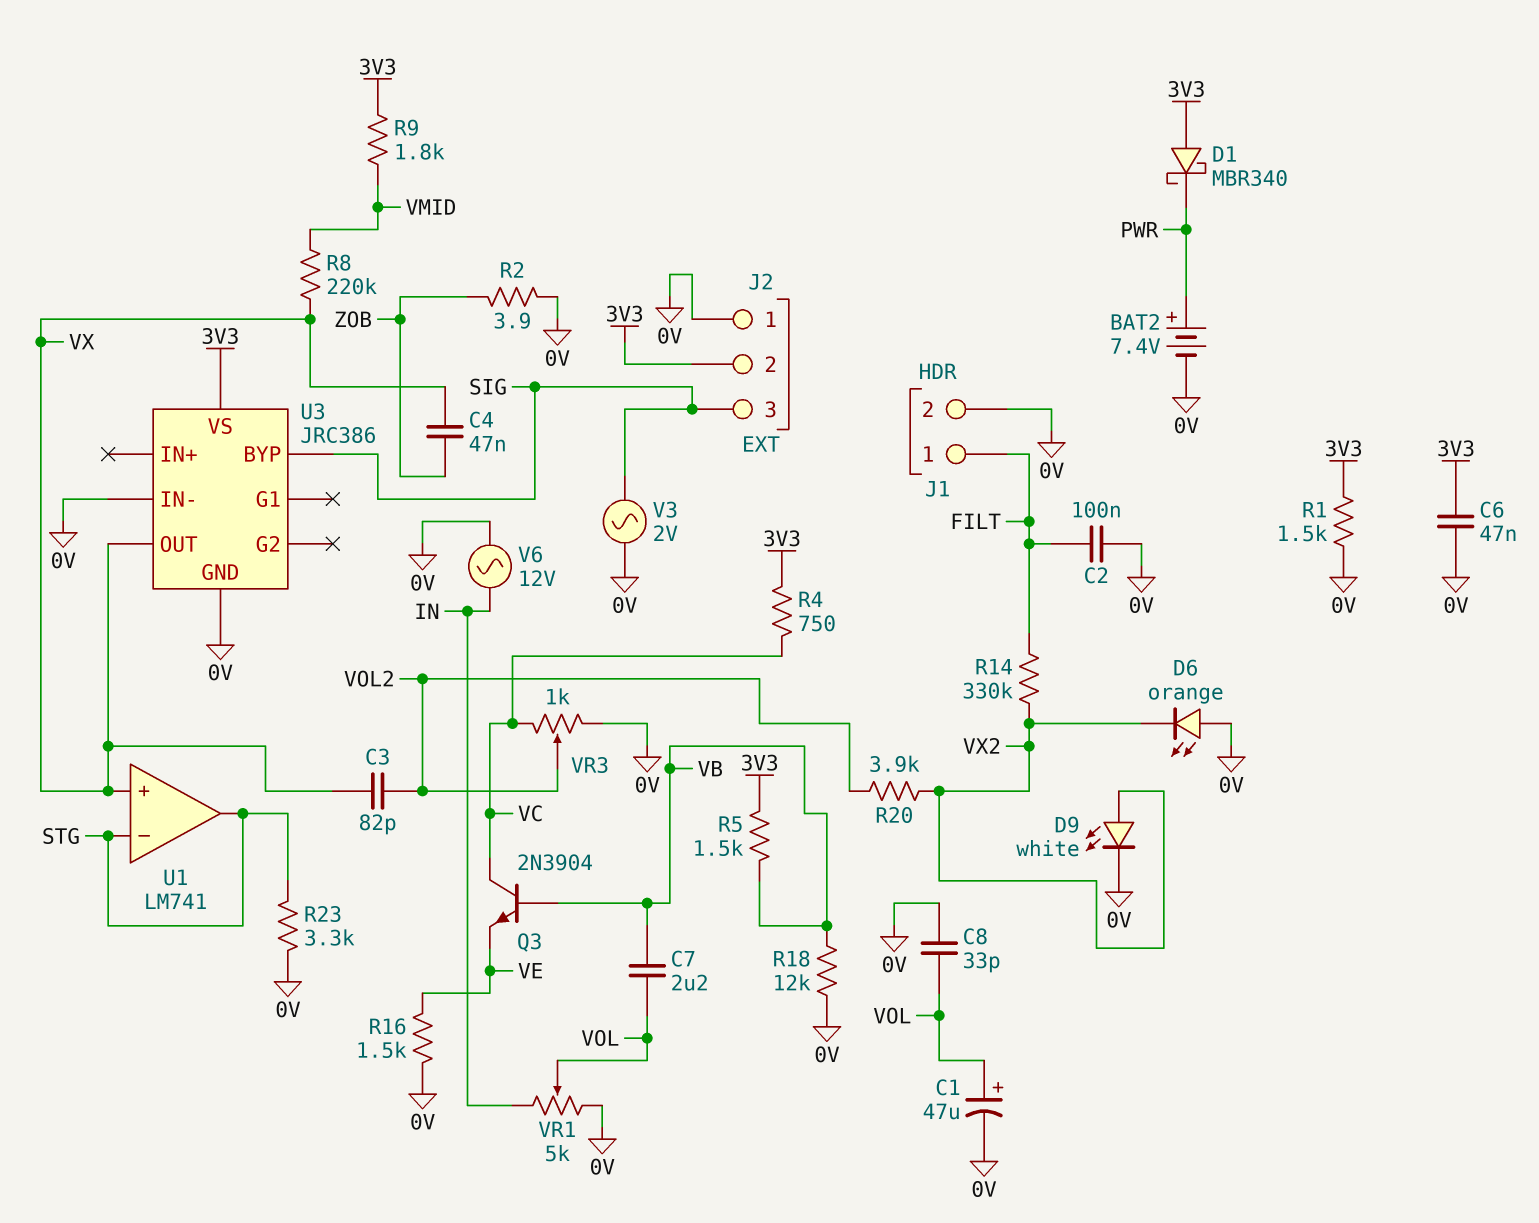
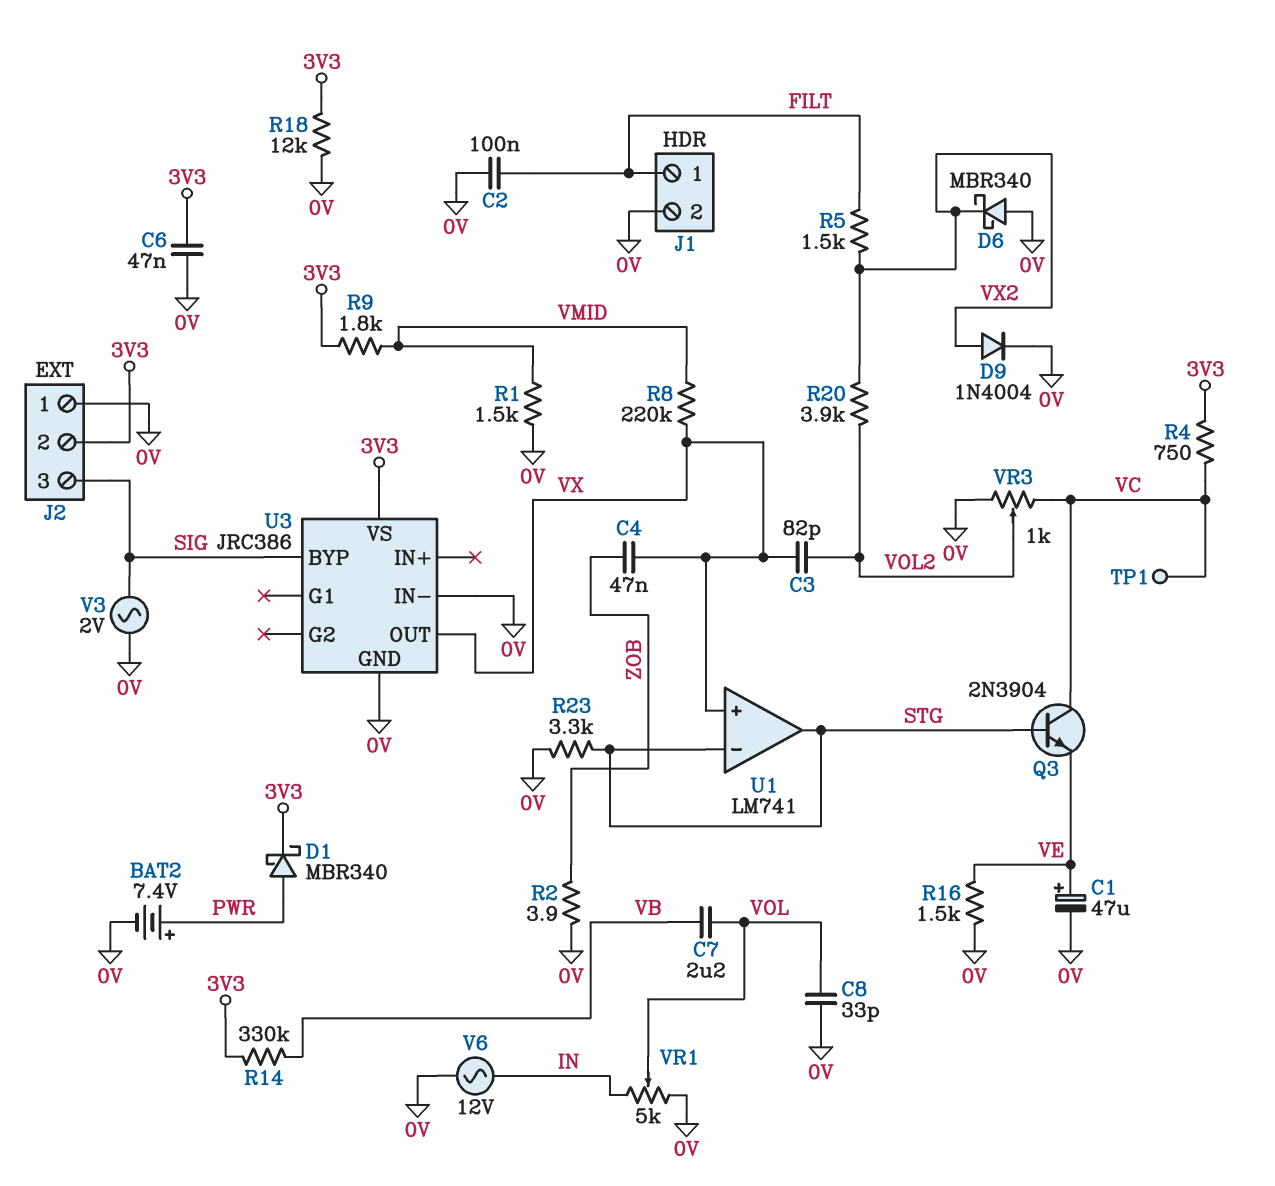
C1: 47uF (plus VOL, minus 0V) -> 47uF (plus VE, minus 0V)
D1: schottky MBR340 (A 3V3, K PWR) -> schottky MBR340 (A PWR, K 3V3)
D6: LED orange (A 0V, K VX2) -> schottky MBR340 (A 0V, K VX2)
D9: LED white (A VX2, K 0V) -> diode 1N4004 (A VX2, K 0V)
Q3: NPN 2N3904 (B VB, C VC, E VE) -> NPN 2N3904 (B STG, C VC, E VE)
R1: 1.5k (0V, 3V3) -> 1.5k (0V, VMID)
R5: 1.5k (3V3, VB) -> 1.5k (FILT, VX2)
R14: 330k (FILT, VX2) -> 330k (3V3, VB)
R18: 12k (0V, VB) -> 12k (0V, 3V3)
TP1: none -> test point (VC)

